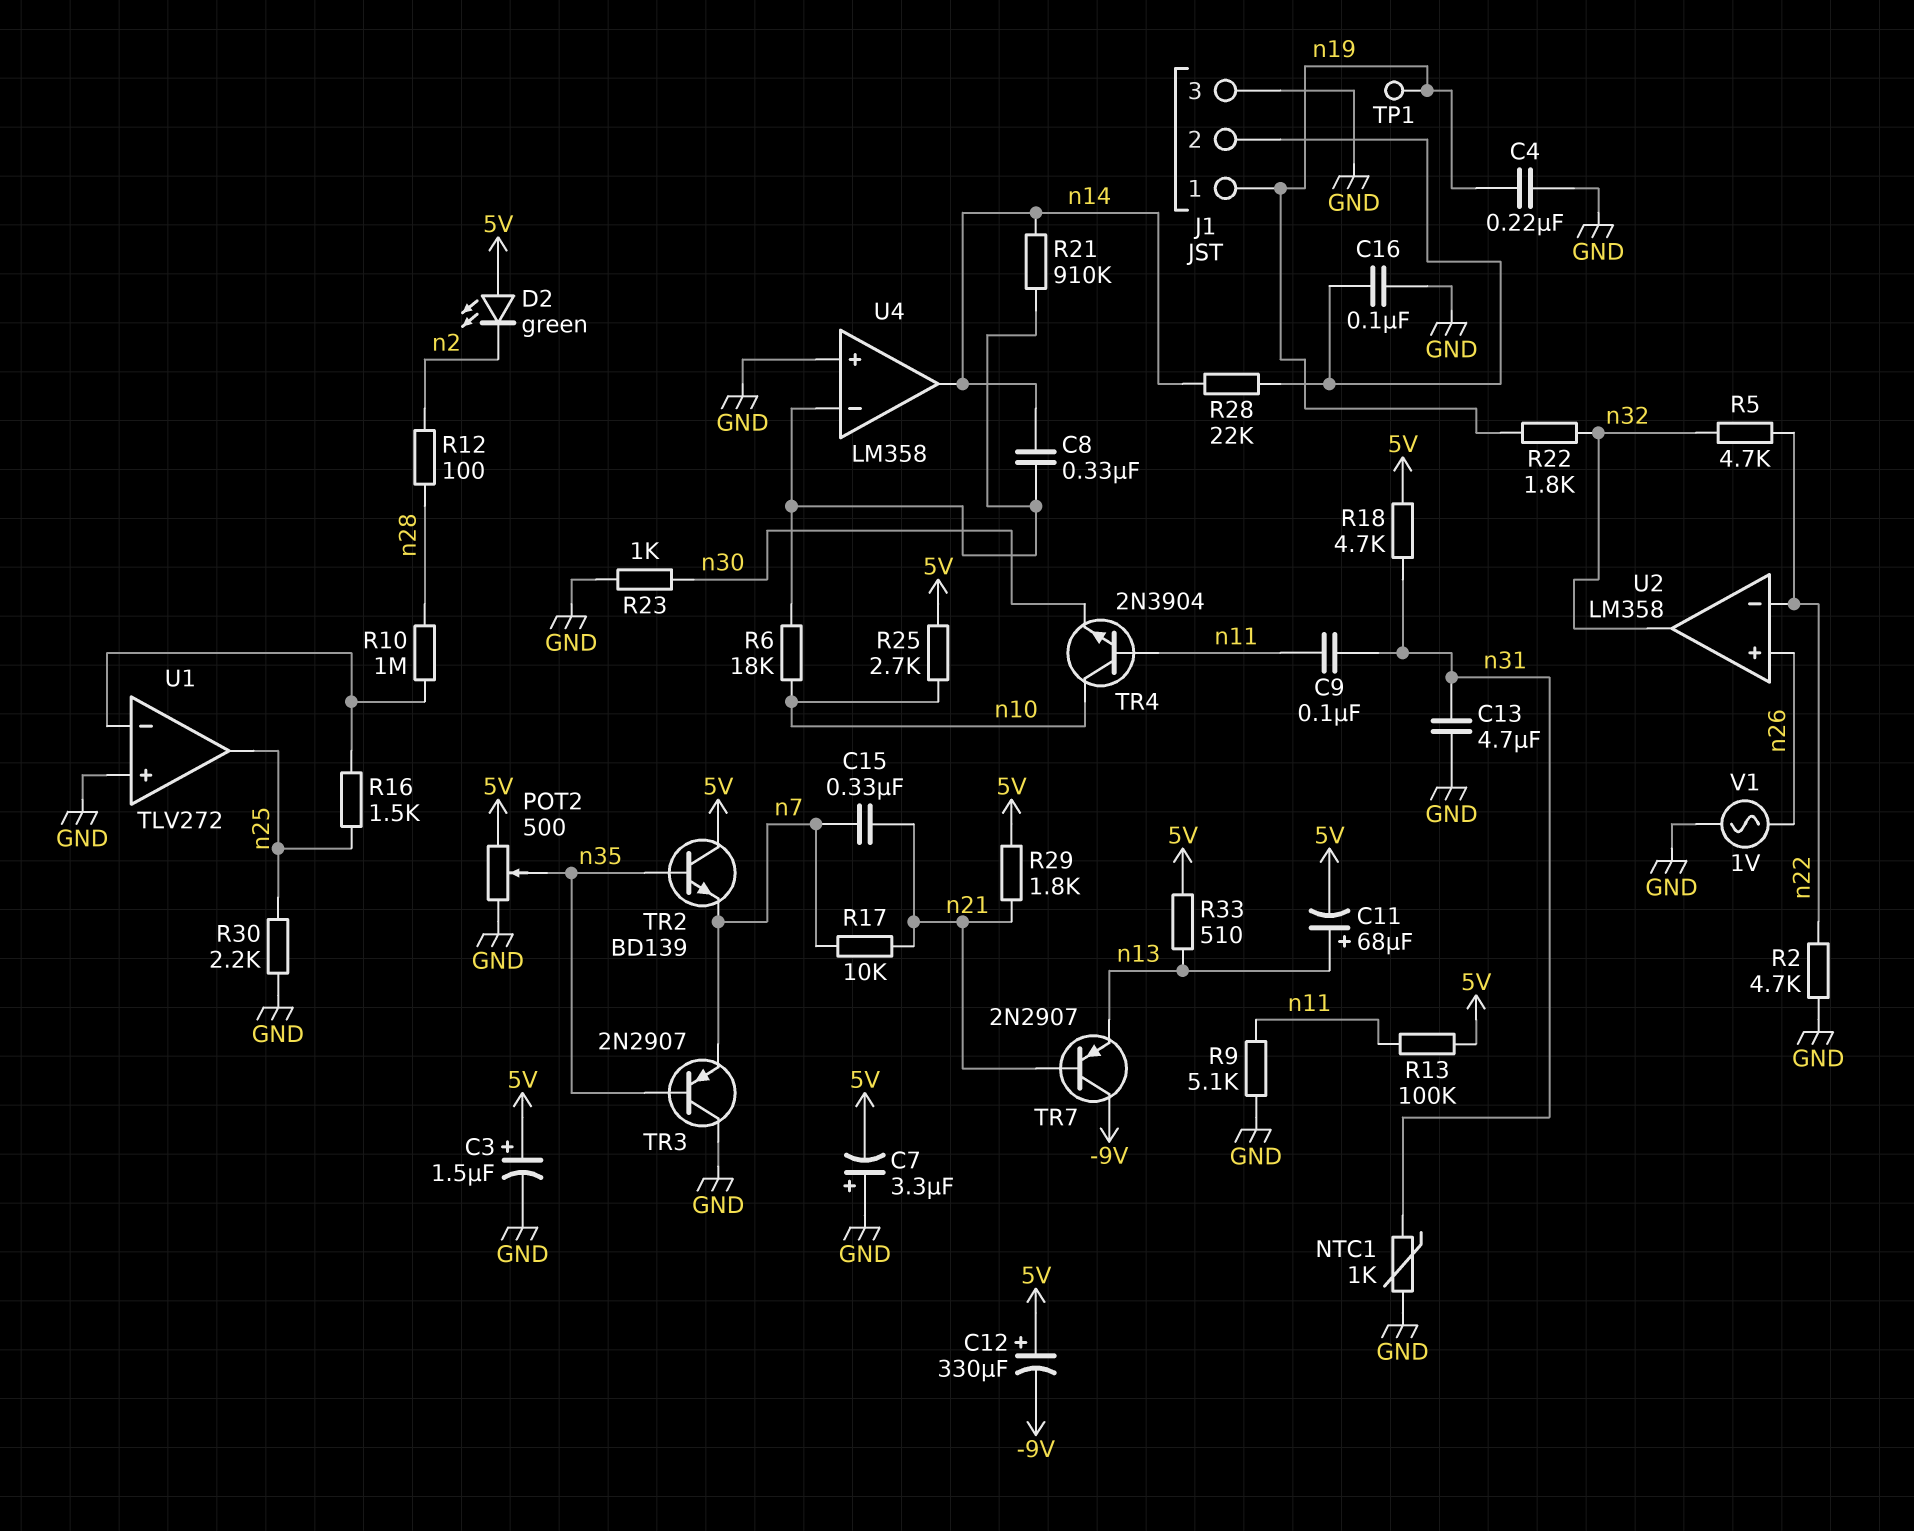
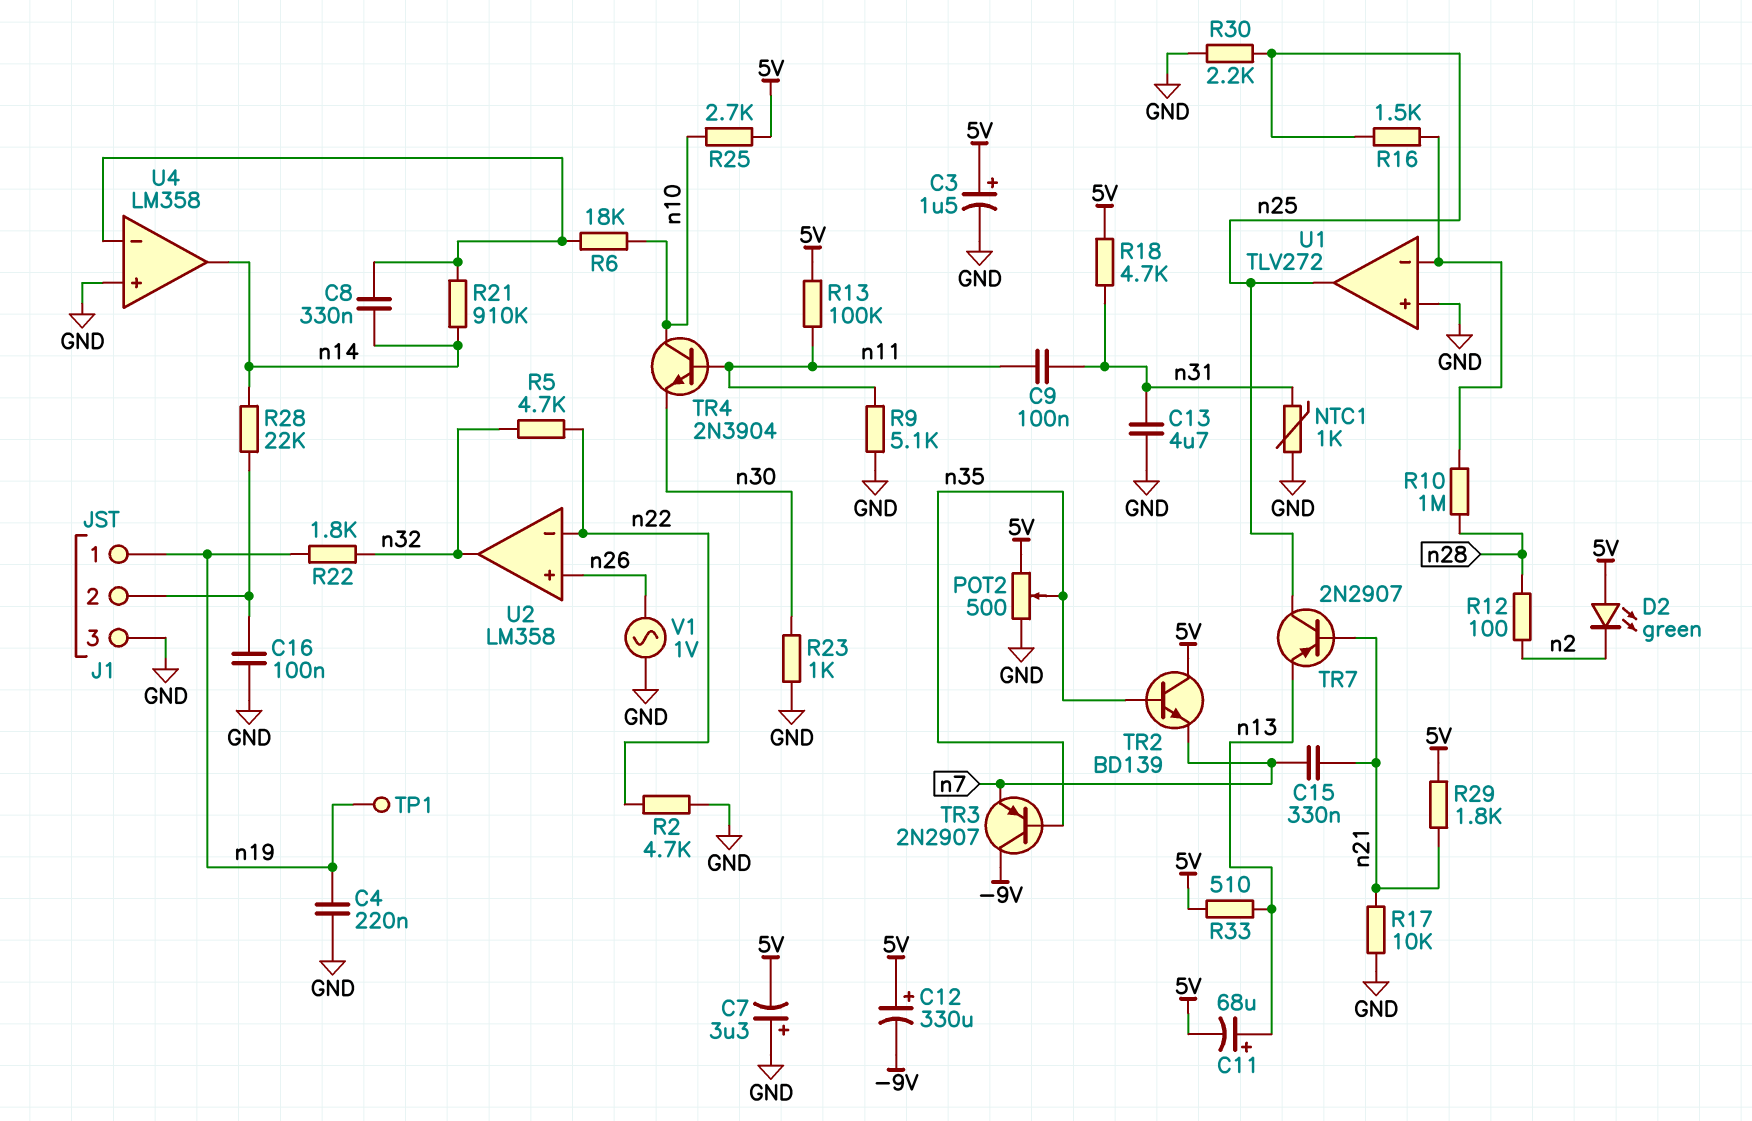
R17: 10k (n7, n21) -> 10k (GND, n21)
TR3: PNP 2N2907 (B n35, C GND, E n7) -> PNP 2N2907 (B n35, C -9V, E n7)
TR7: PNP 2N2907 (B n21, C -9V, E n13) -> PNP 2N2907 (B n21, C n25, E n13)

